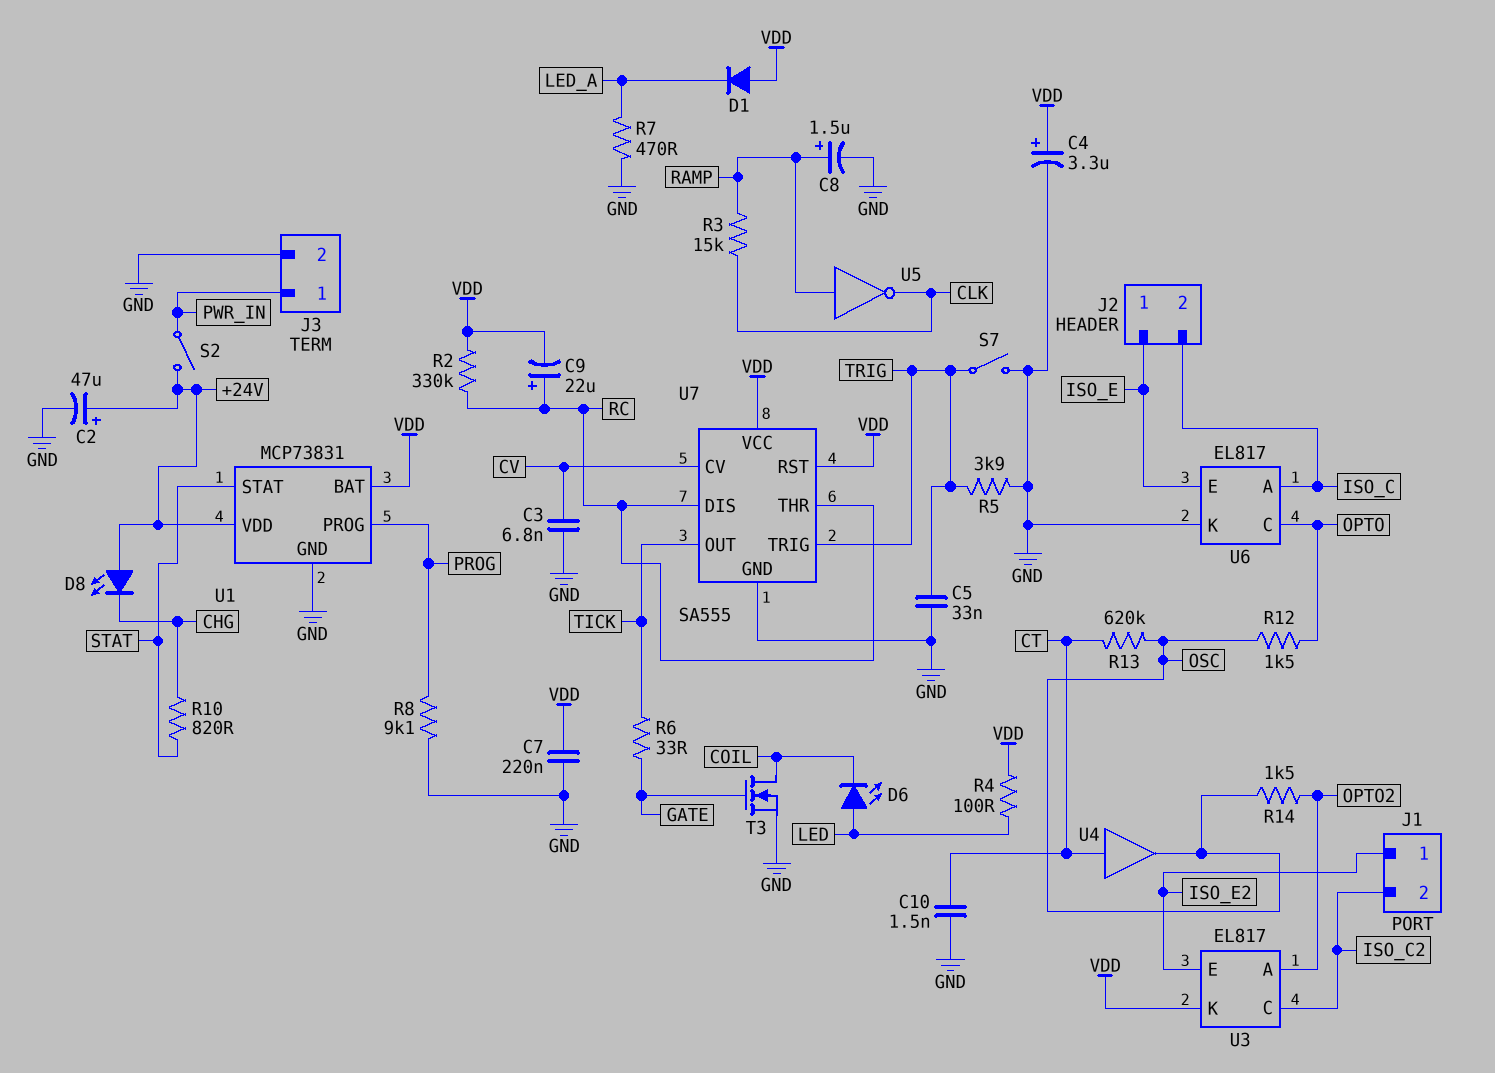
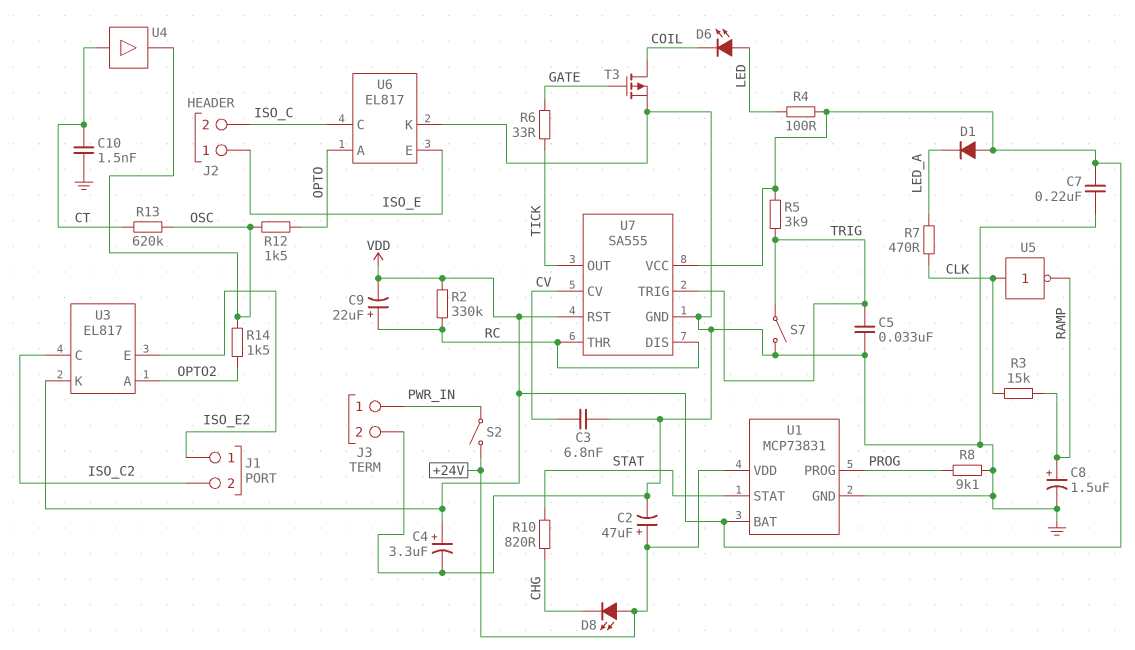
R5: 3.9k (GND, TRIG) -> 3.9k (TRIG, VDD)
R7: 470 (GND, LED_A) -> 470 (CLK, LED_A)
T3: NMOS (G GATE, D COIL, S GND) -> PMOS (G GATE, D COIL, S GND)
U5: NOT (in RAMP, out CLK) -> NOT (in CLK, out RAMP)
U6 pin A: ISO_C -> OPTO
U6 pin C: OPTO -> ISO_C

